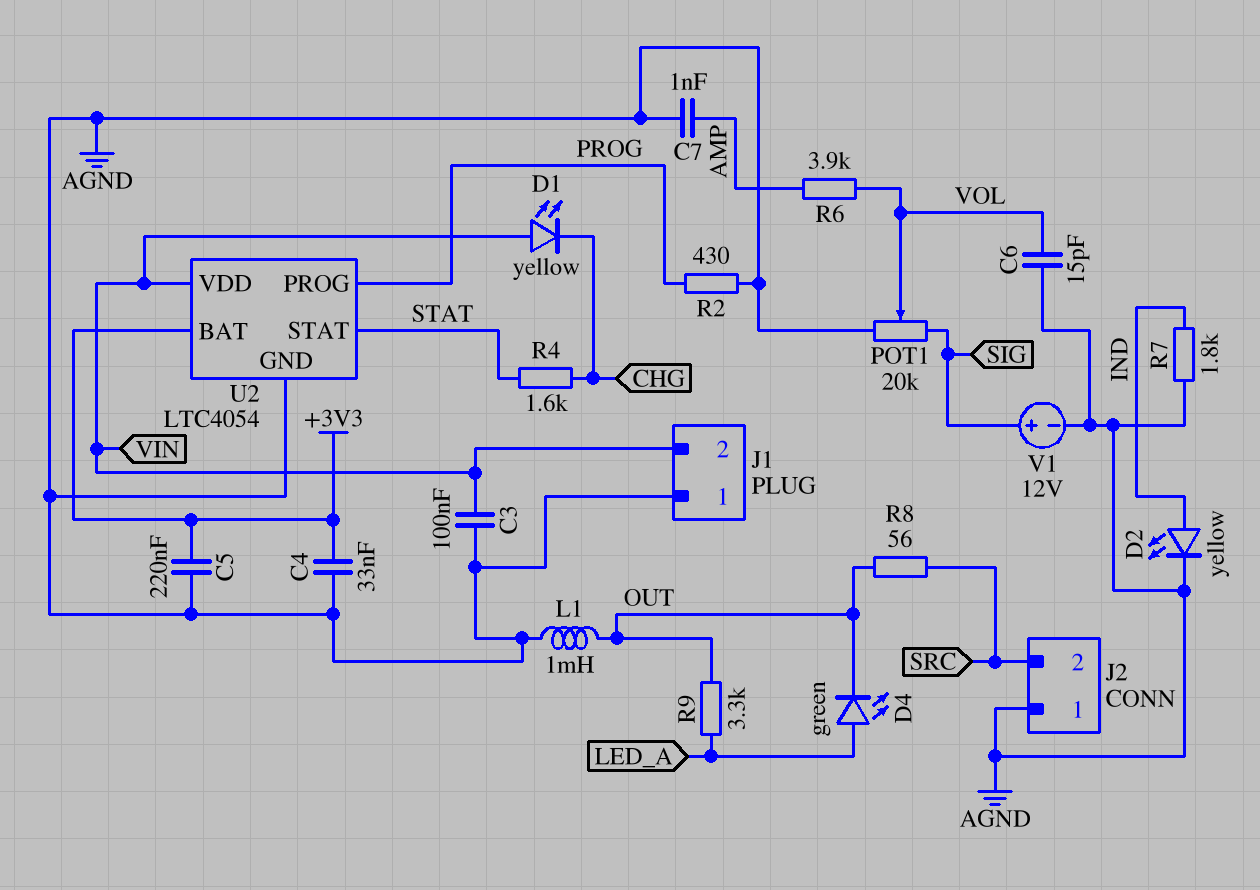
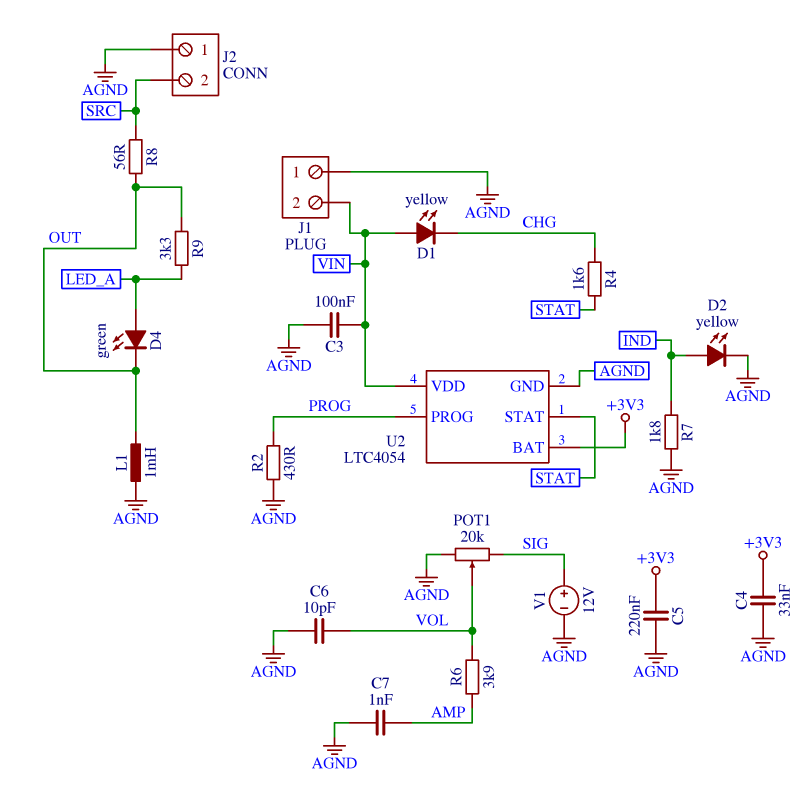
C6: 15pF (AGND, VOL) -> 10pF (AGND, VOL)

